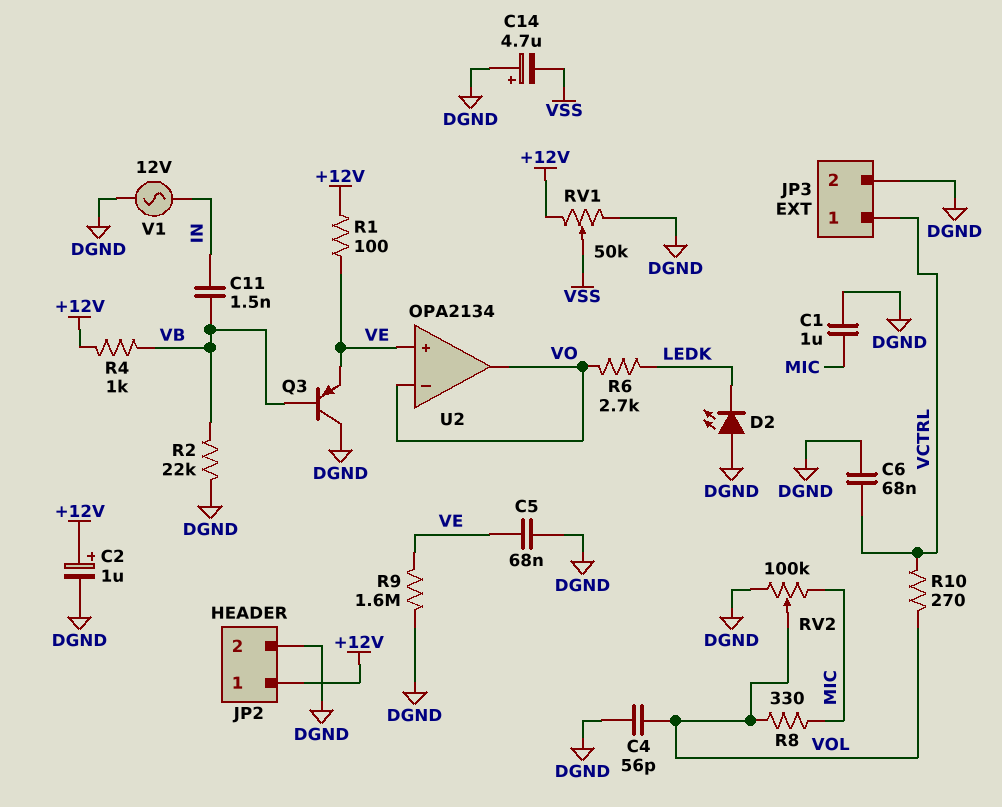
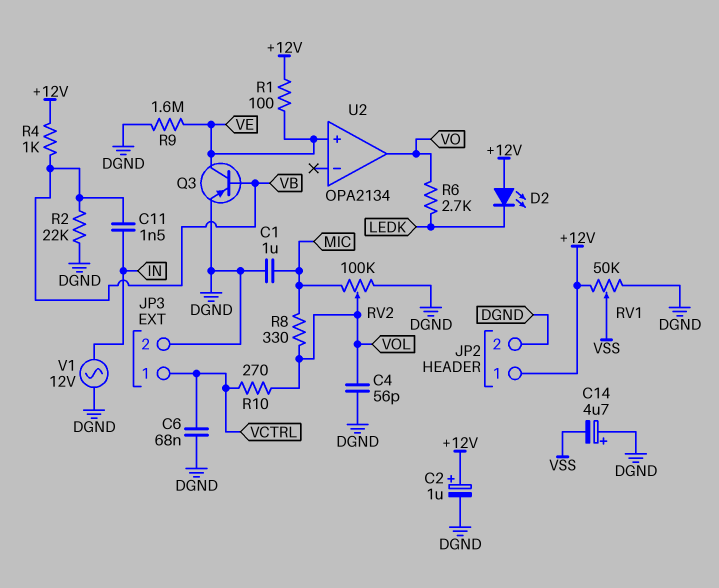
C5: 68nF (DGND, VE) -> none
D2: LED (A DGND, K LEDK) -> LED (A +12V, K LEDK)
Q3: PNP (B VB, C DGND, E VE) -> PNP (B VB, C VE, E DGND)
U2 pin in-: VO -> none

